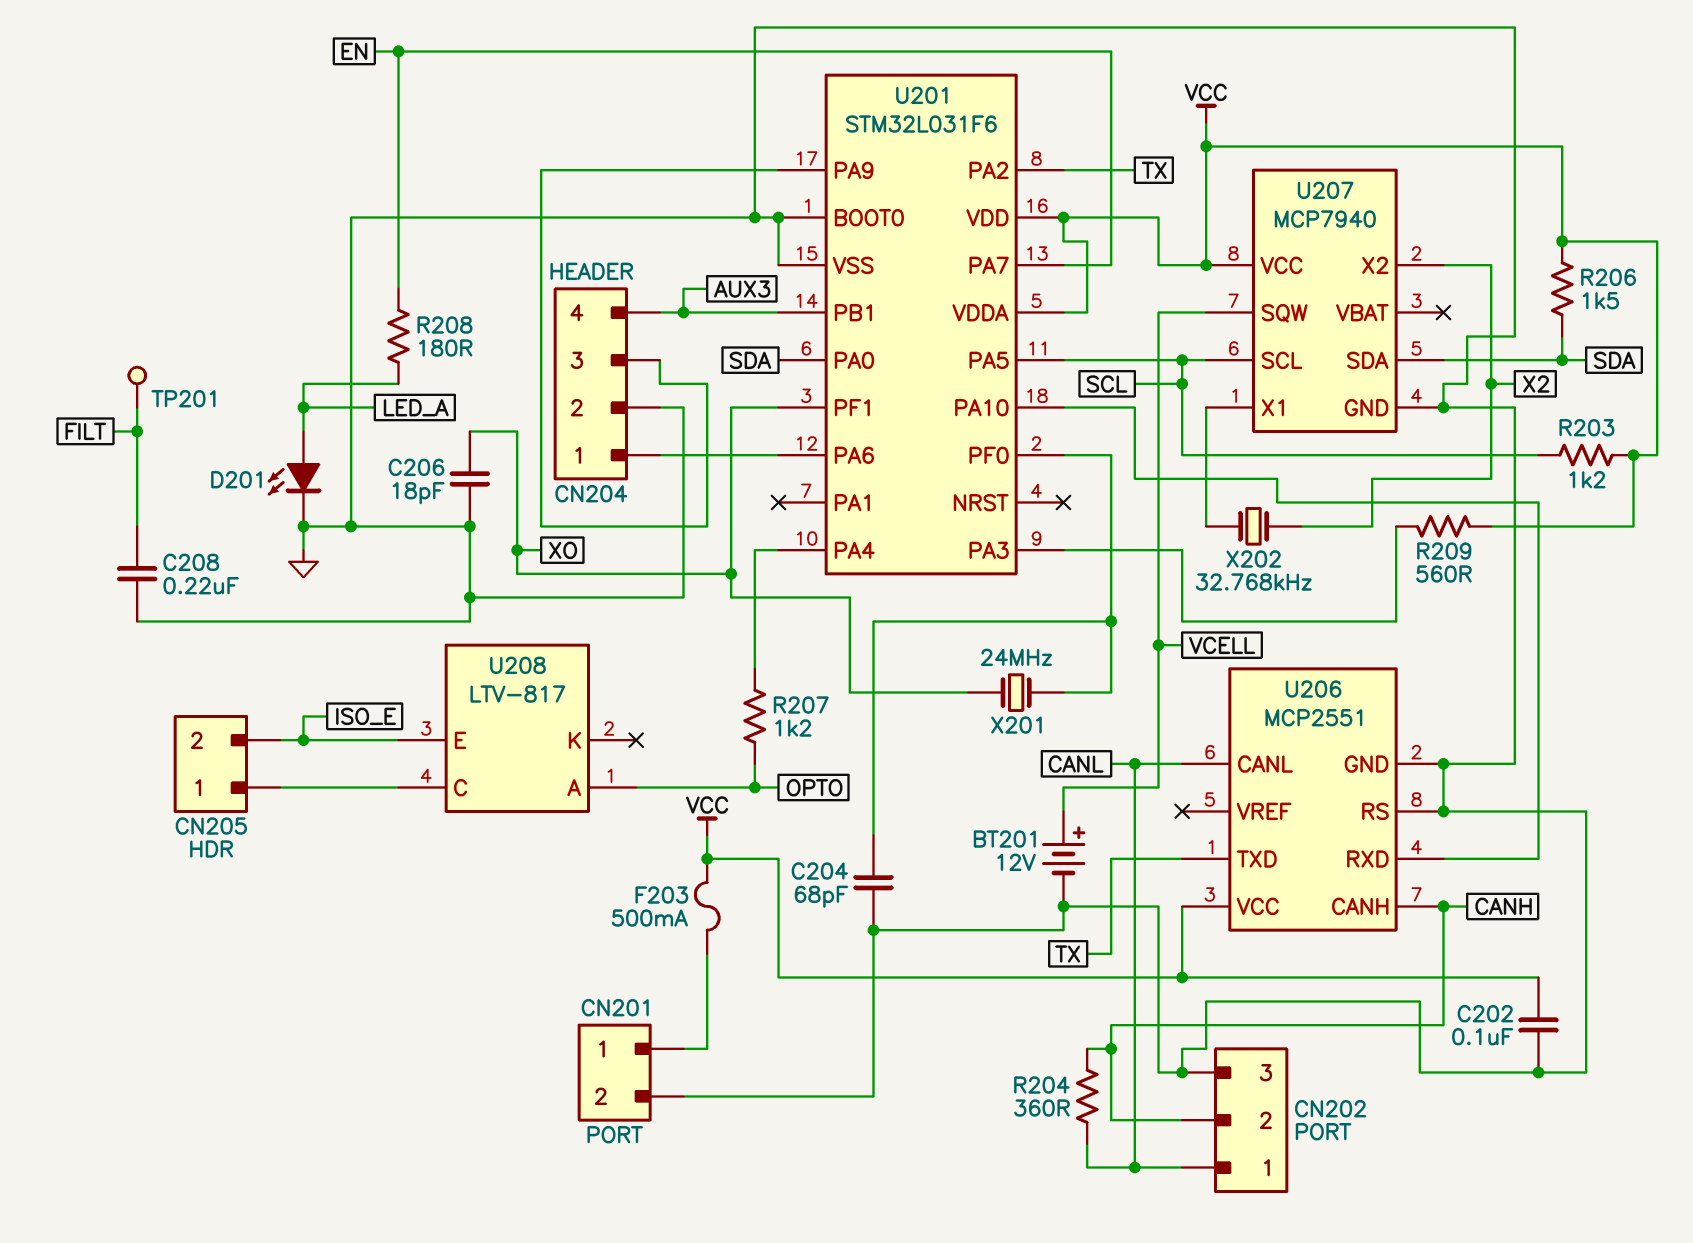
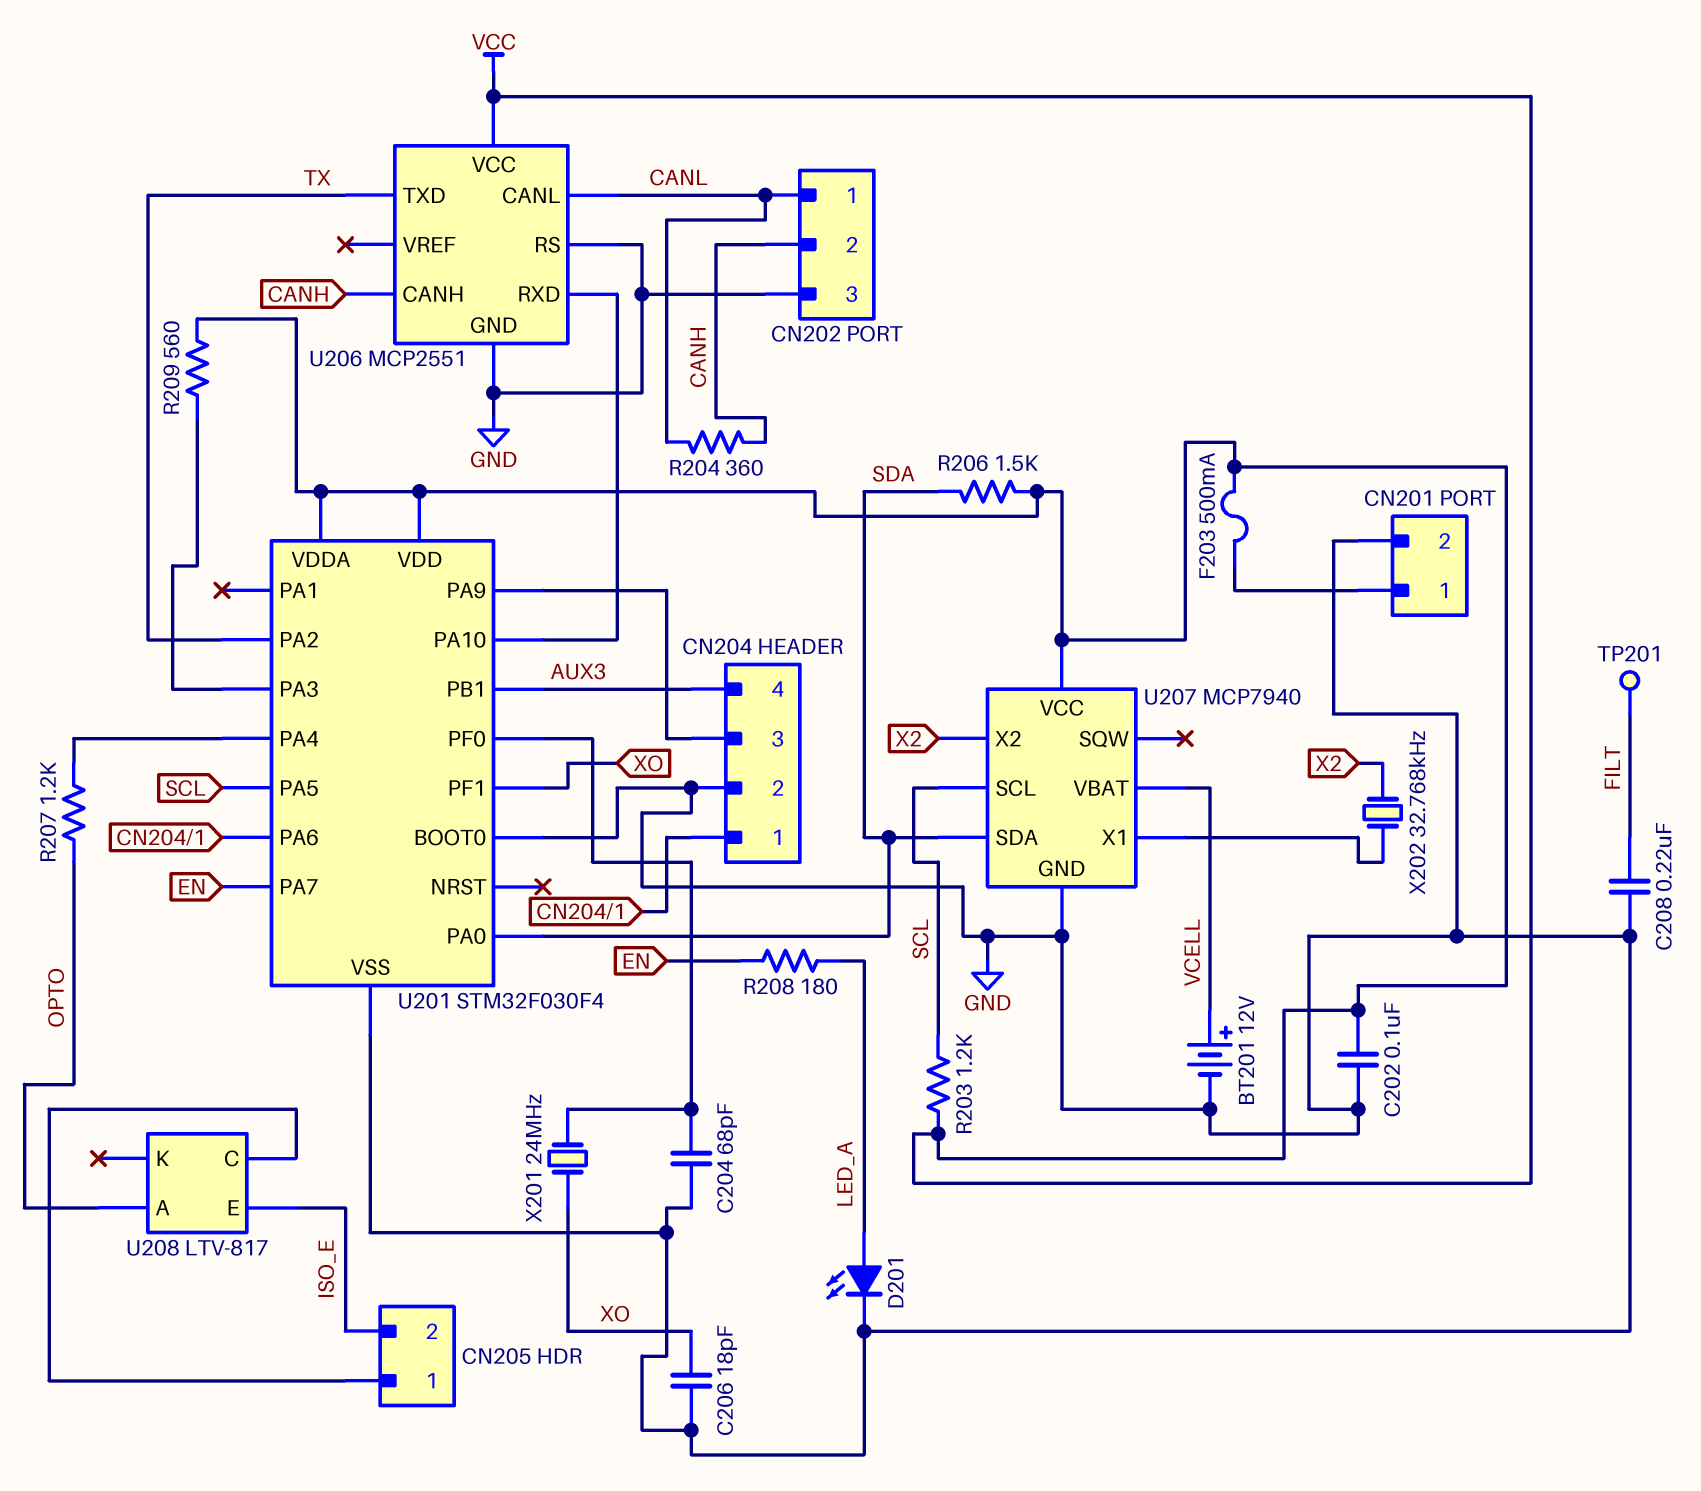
U201: STM32L031F6 -> STM32F030F4
U207 pin SQW: VCELL -> none
U207 pin VBAT: none -> VCELL

